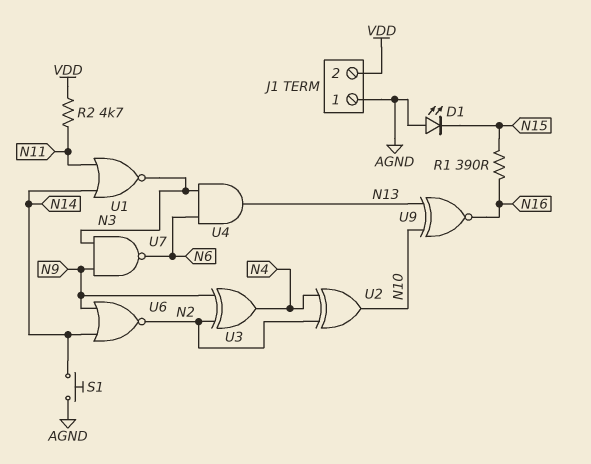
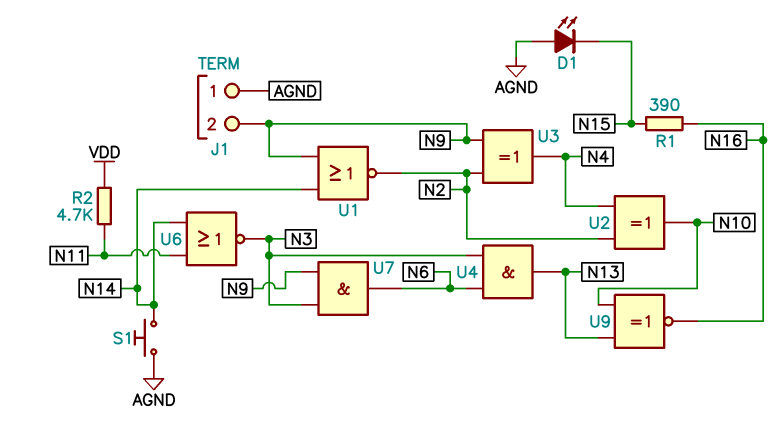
J1 pin 2: VDD -> N9
U1: NOR (in N11, in N14, out N3) -> NOR (in N9, in N14, out N2)
U6: NOR (in N9, in N14, out N2) -> NOR (in N11, in N14, out N3)
U7: NAND (in N3, in N9, out N6) -> AND (in N3, in N9, out N6)

